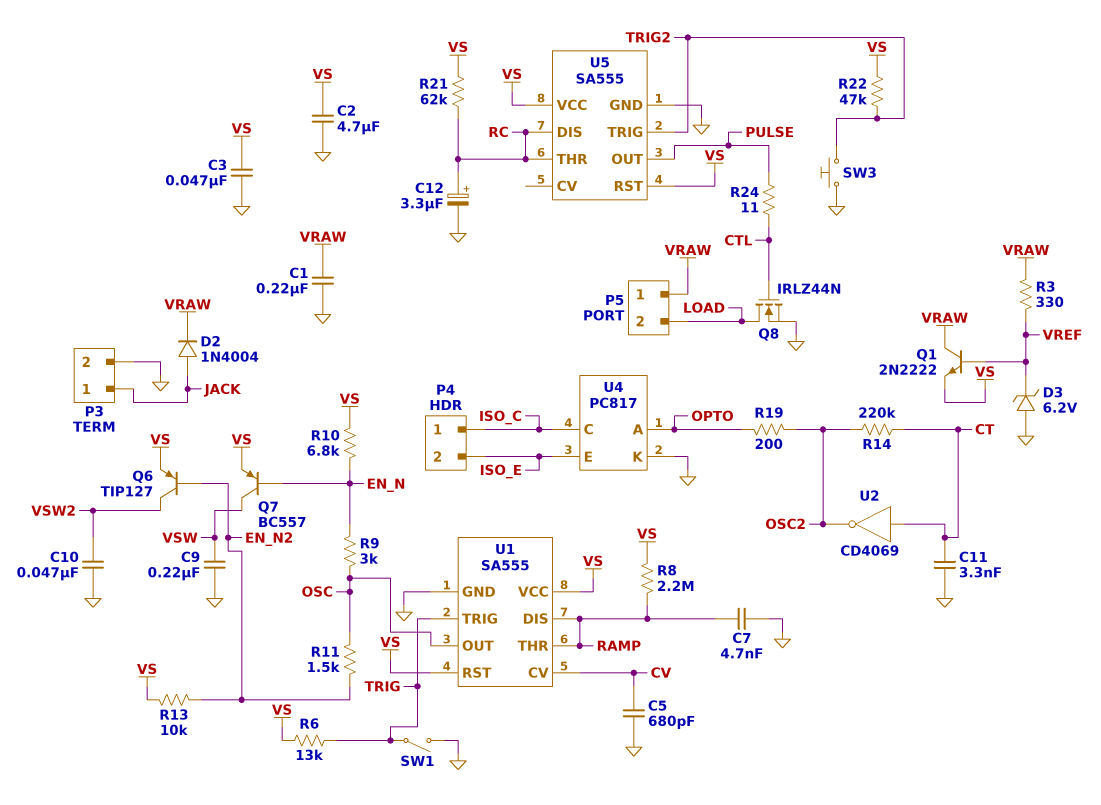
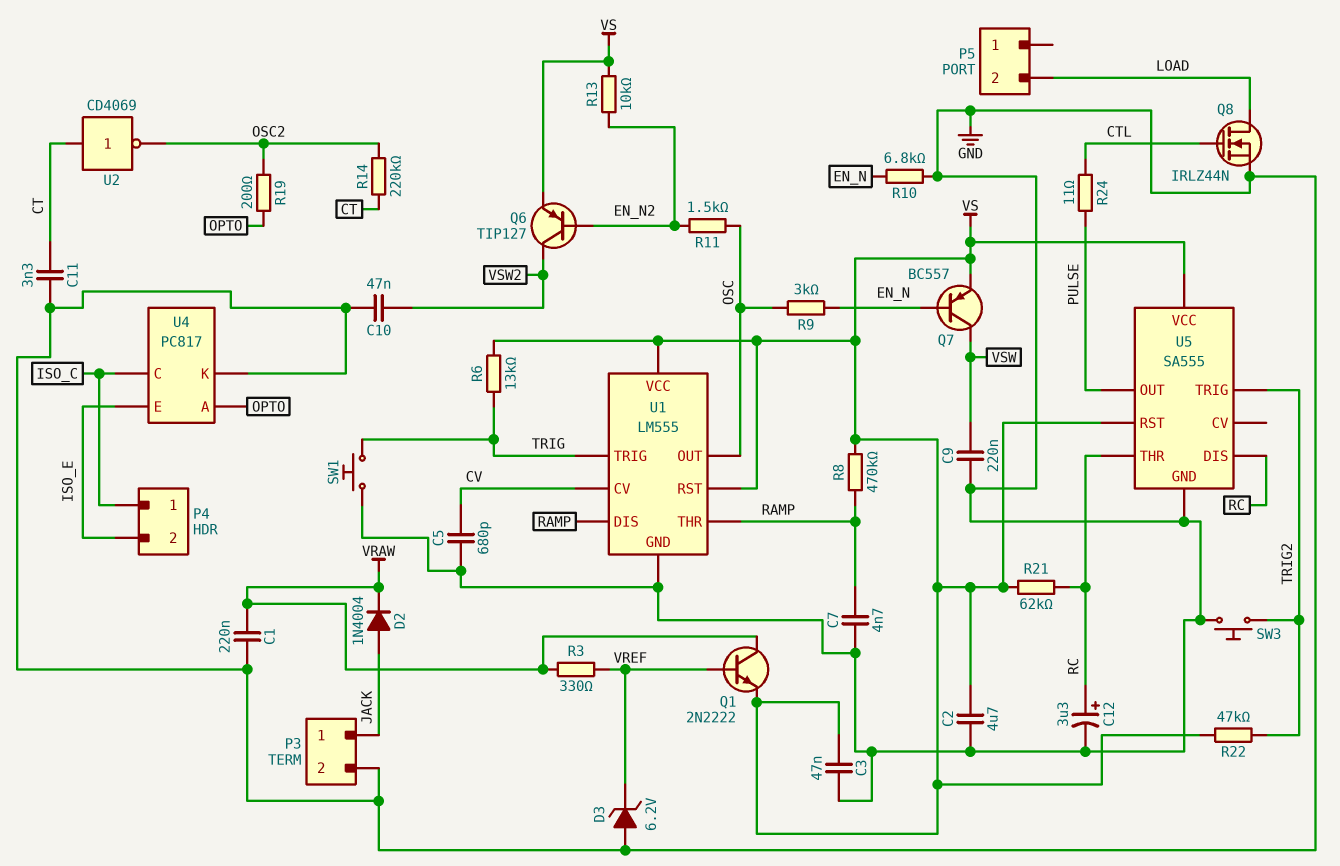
P5 pin 1: VRAW -> none
R8: 2.2M (RAMP, VS) -> 470k (RAMP, VS)
R10: 6.8k (EN_N, VS) -> 6.8k (EN_N, GND)
SW1: switch (GND, TRIG) -> button (GND, TRIG)
U1: SA555 -> LM555

